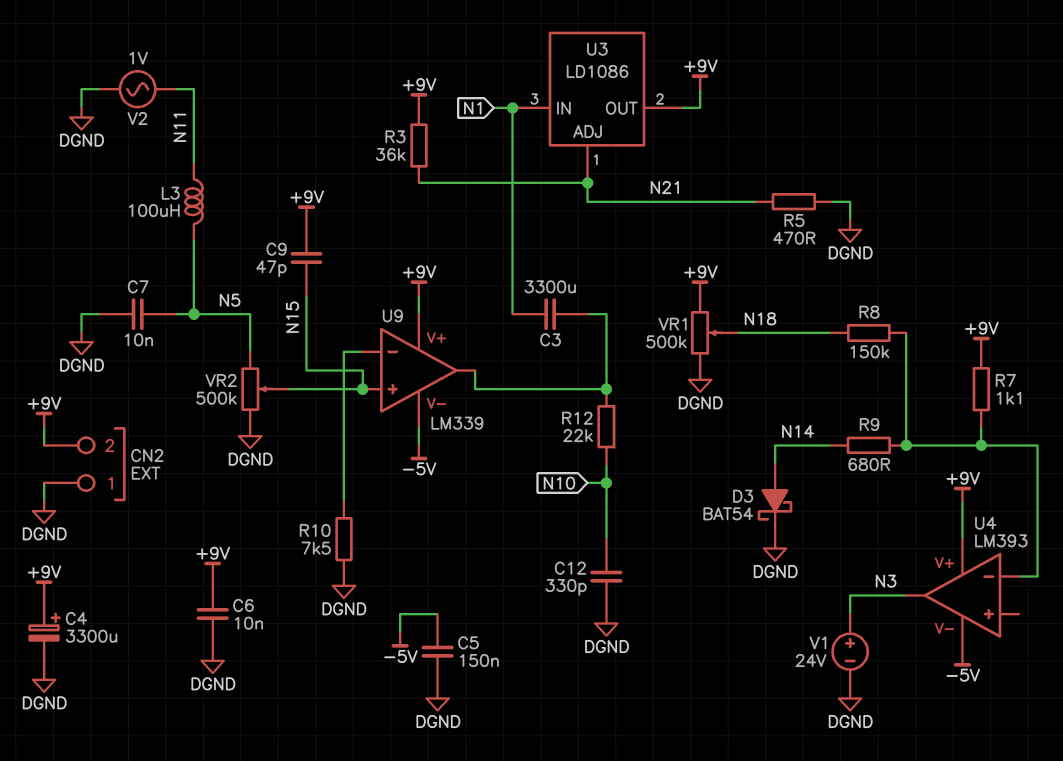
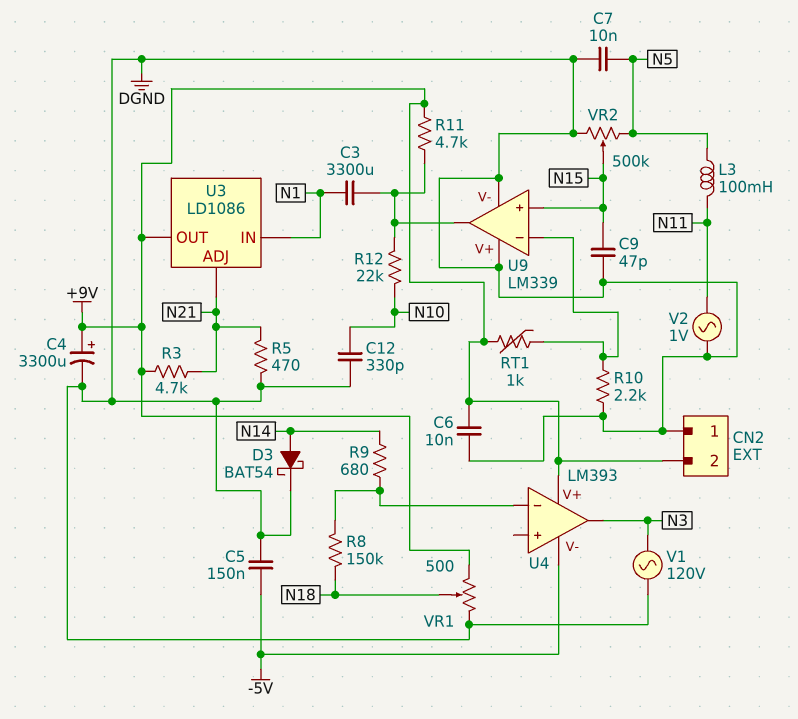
C9: 47pF (+9V, N15) -> 47pF (DGND, N15)
L3: 100uH (N5, N11) -> 100mH (N5, N11)
R3: 36k (+9V, N21) -> 4.7k (+9V, N21)
R7: 1.1k (+9V, U4/in-) -> none
R10: 7.5k (DGND, U9/in-) -> 2.2k (DGND, U9/in-)
R11: none -> 4.7k (+9V, U9/out)
RT1: none -> 1k (+9V, U9/in-)
U9 pin V+: +9V -> DGND
U9 pin V-: -5V -> DGND
V1: 24V (plus N3, minus DGND) -> AC 120V (DGND, N3)
VR1: 500k (+9V, DGND, wiper N18) -> 500 (+9V, DGND, wiper N18)

